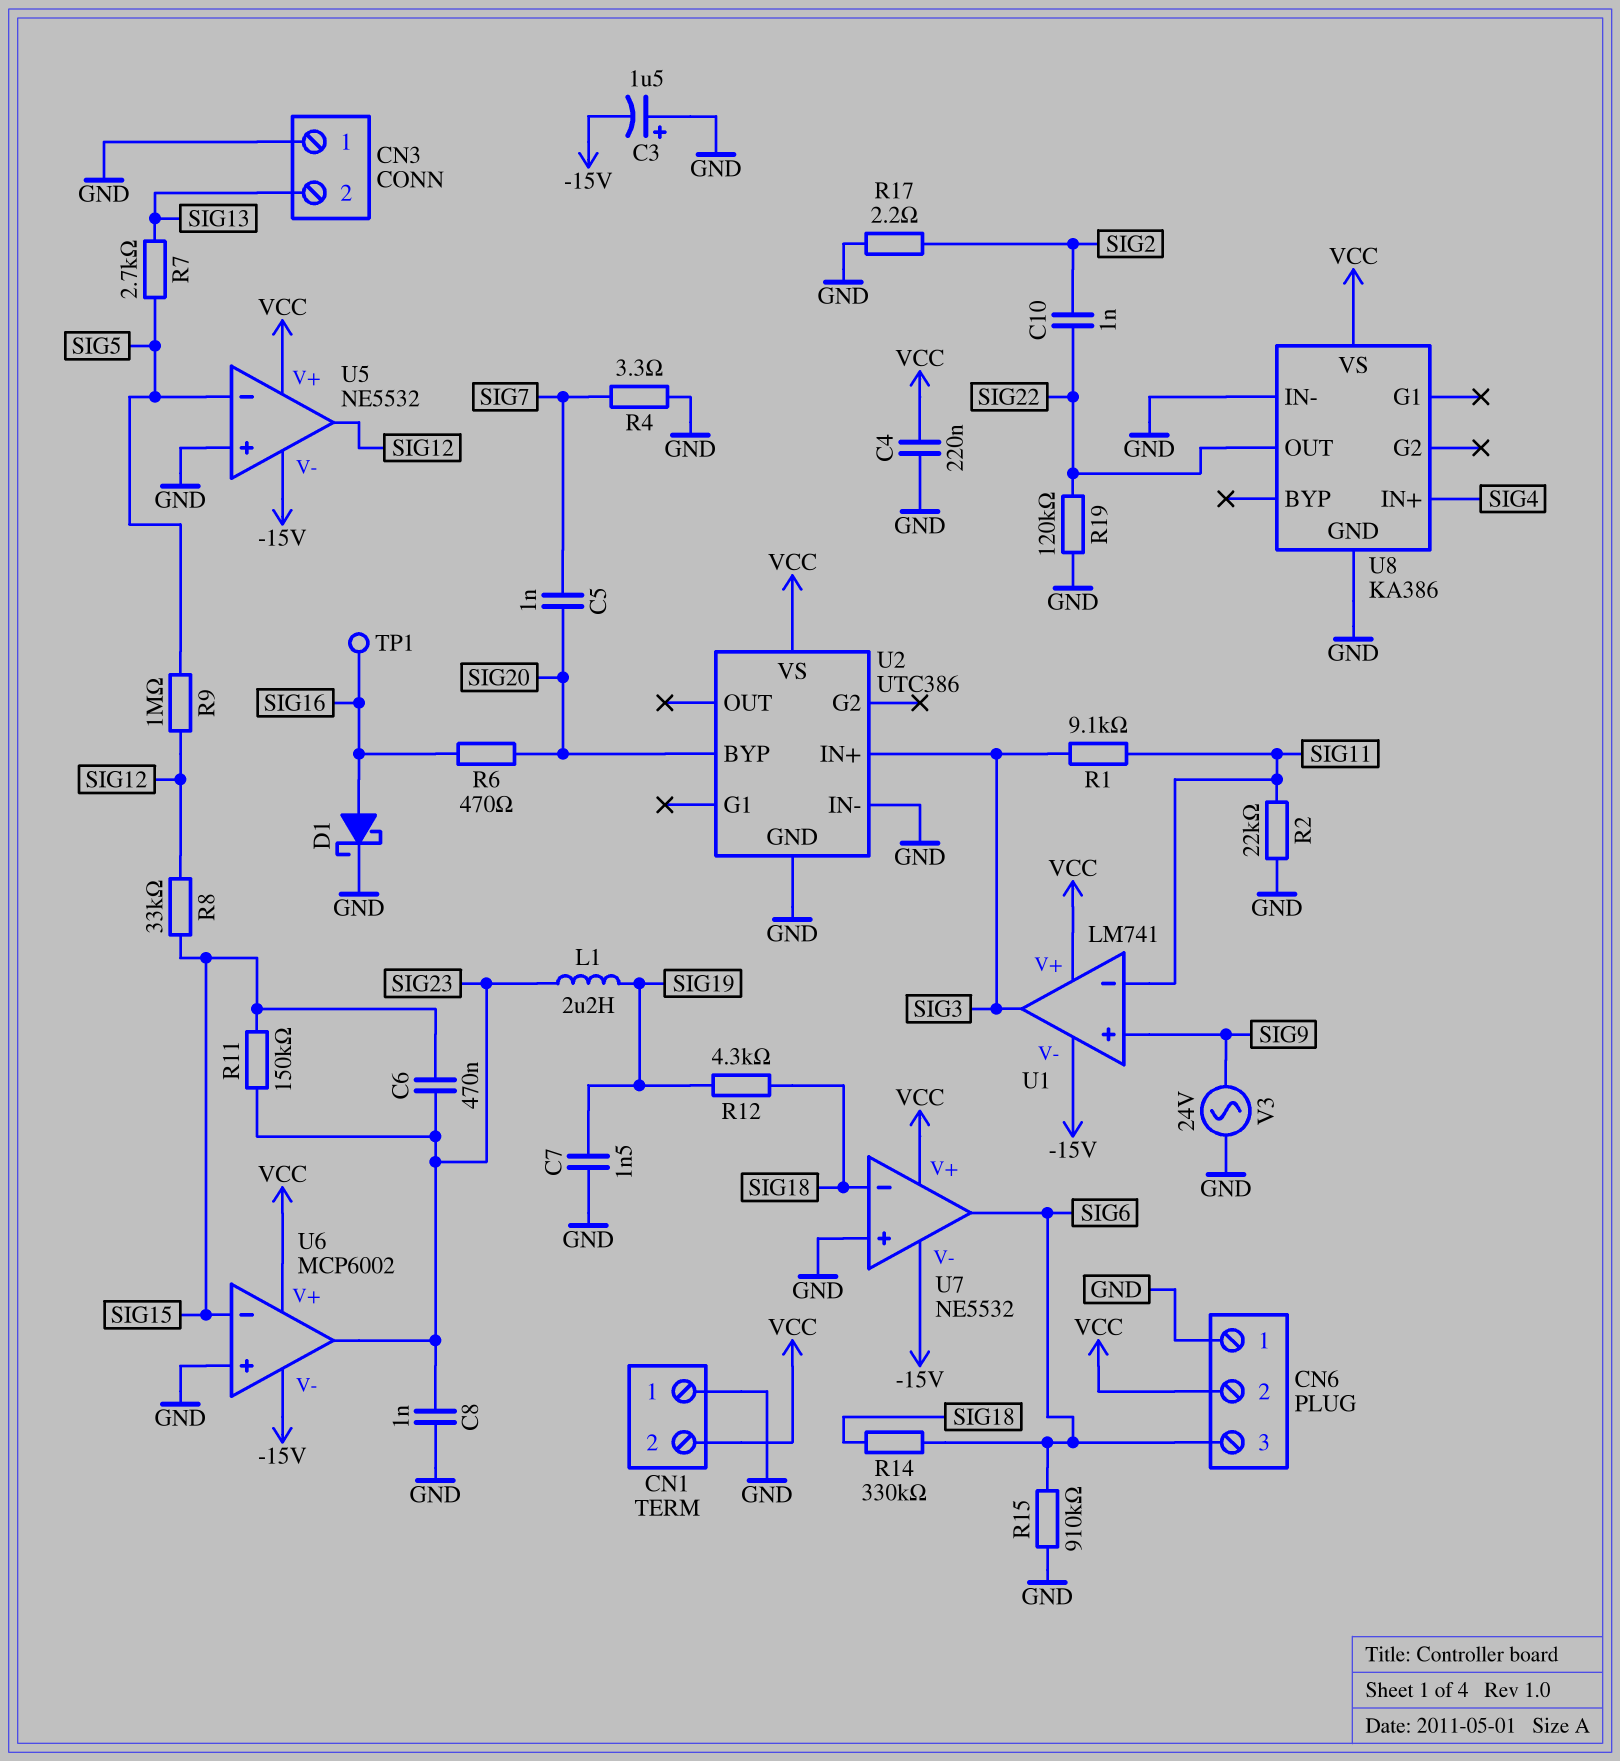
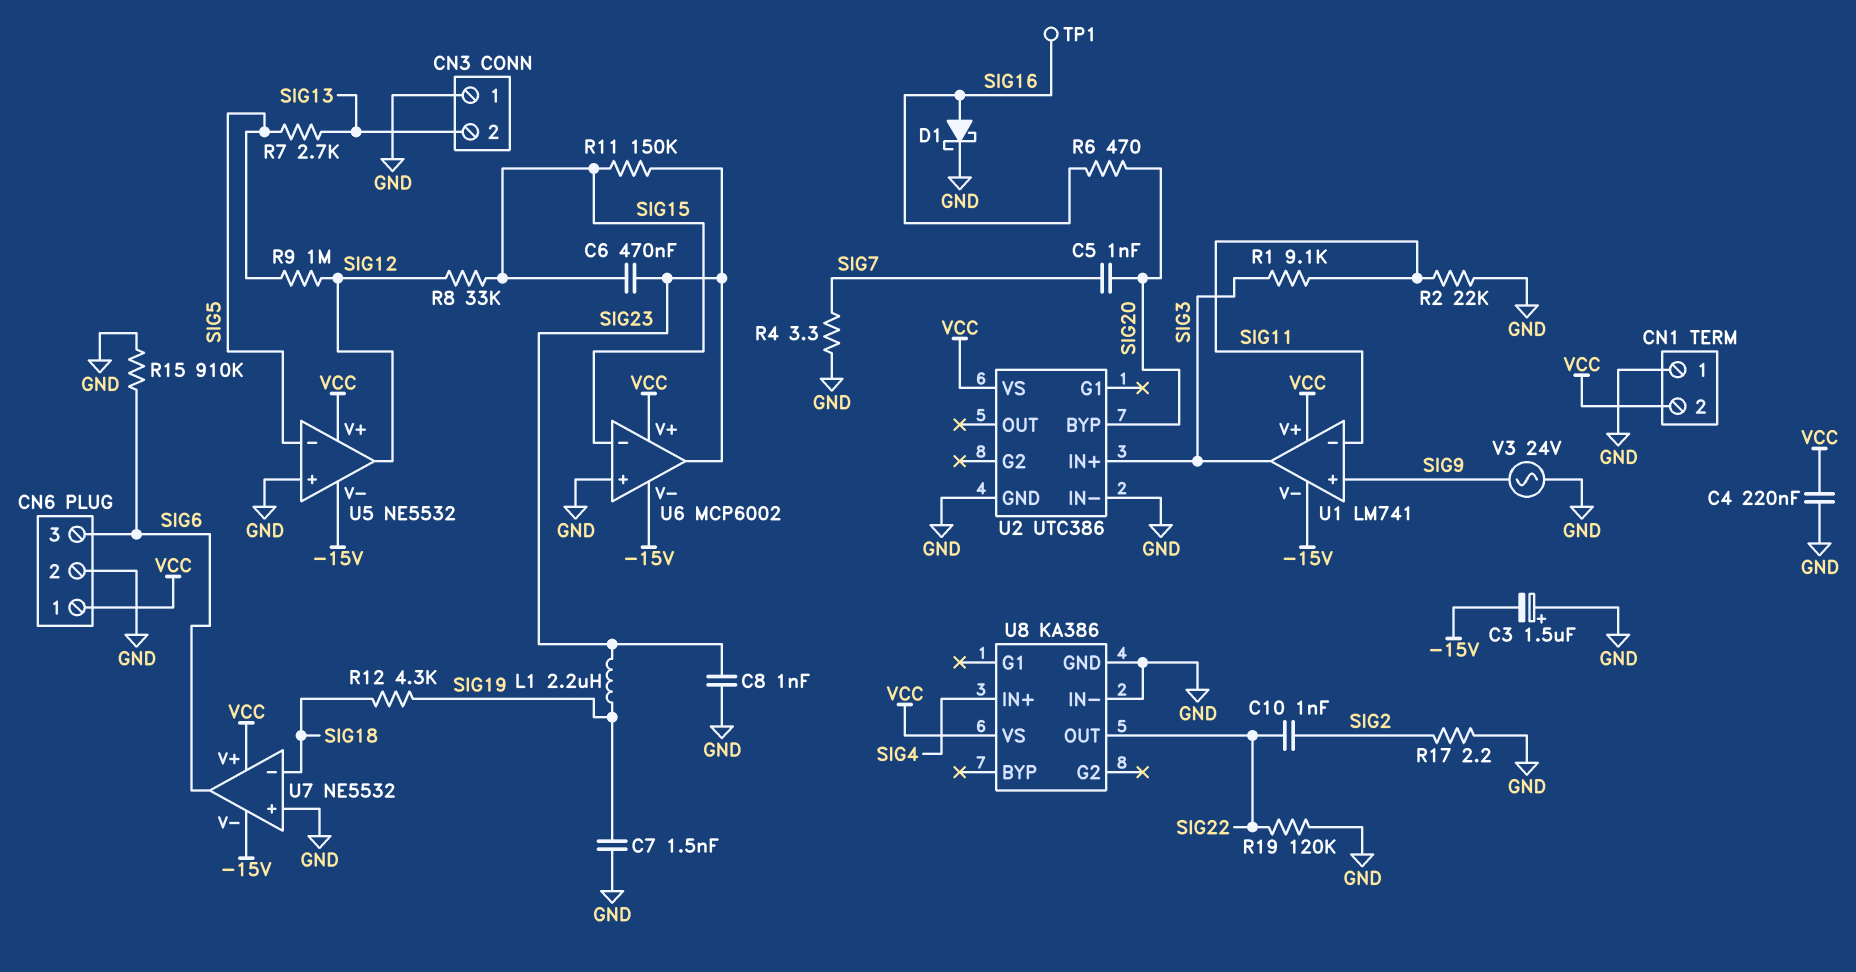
CN6 pin 1: GND -> VCC
CN6 pin 2: VCC -> GND
R14: 330k (SIG6, SIG18) -> none

